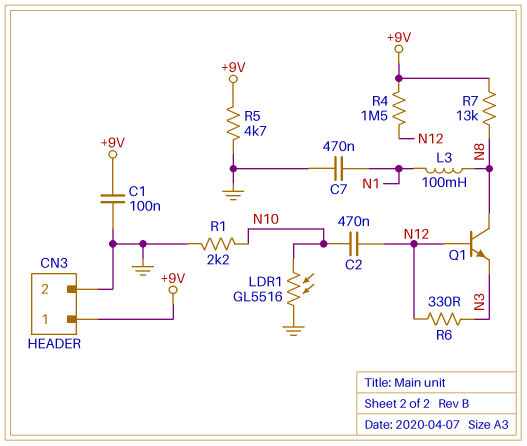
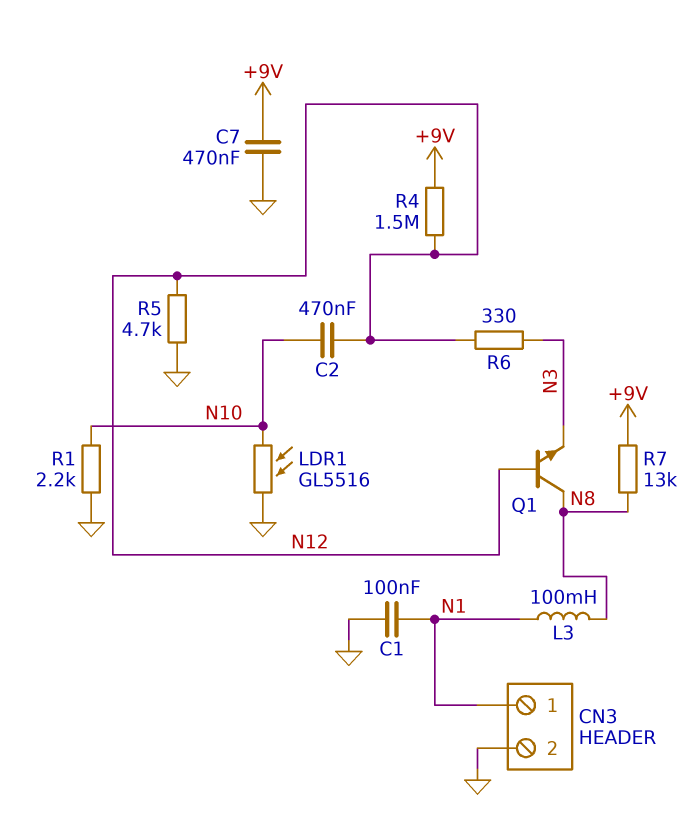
C1: 100nF (+9V, GND) -> 100nF (GND, N1)
C7: 470nF (GND, N1) -> 470nF (+9V, GND)
CN3 pin 1: +9V -> N1
R5: 4.7k (+9V, GND) -> 4.7k (GND, N12)

